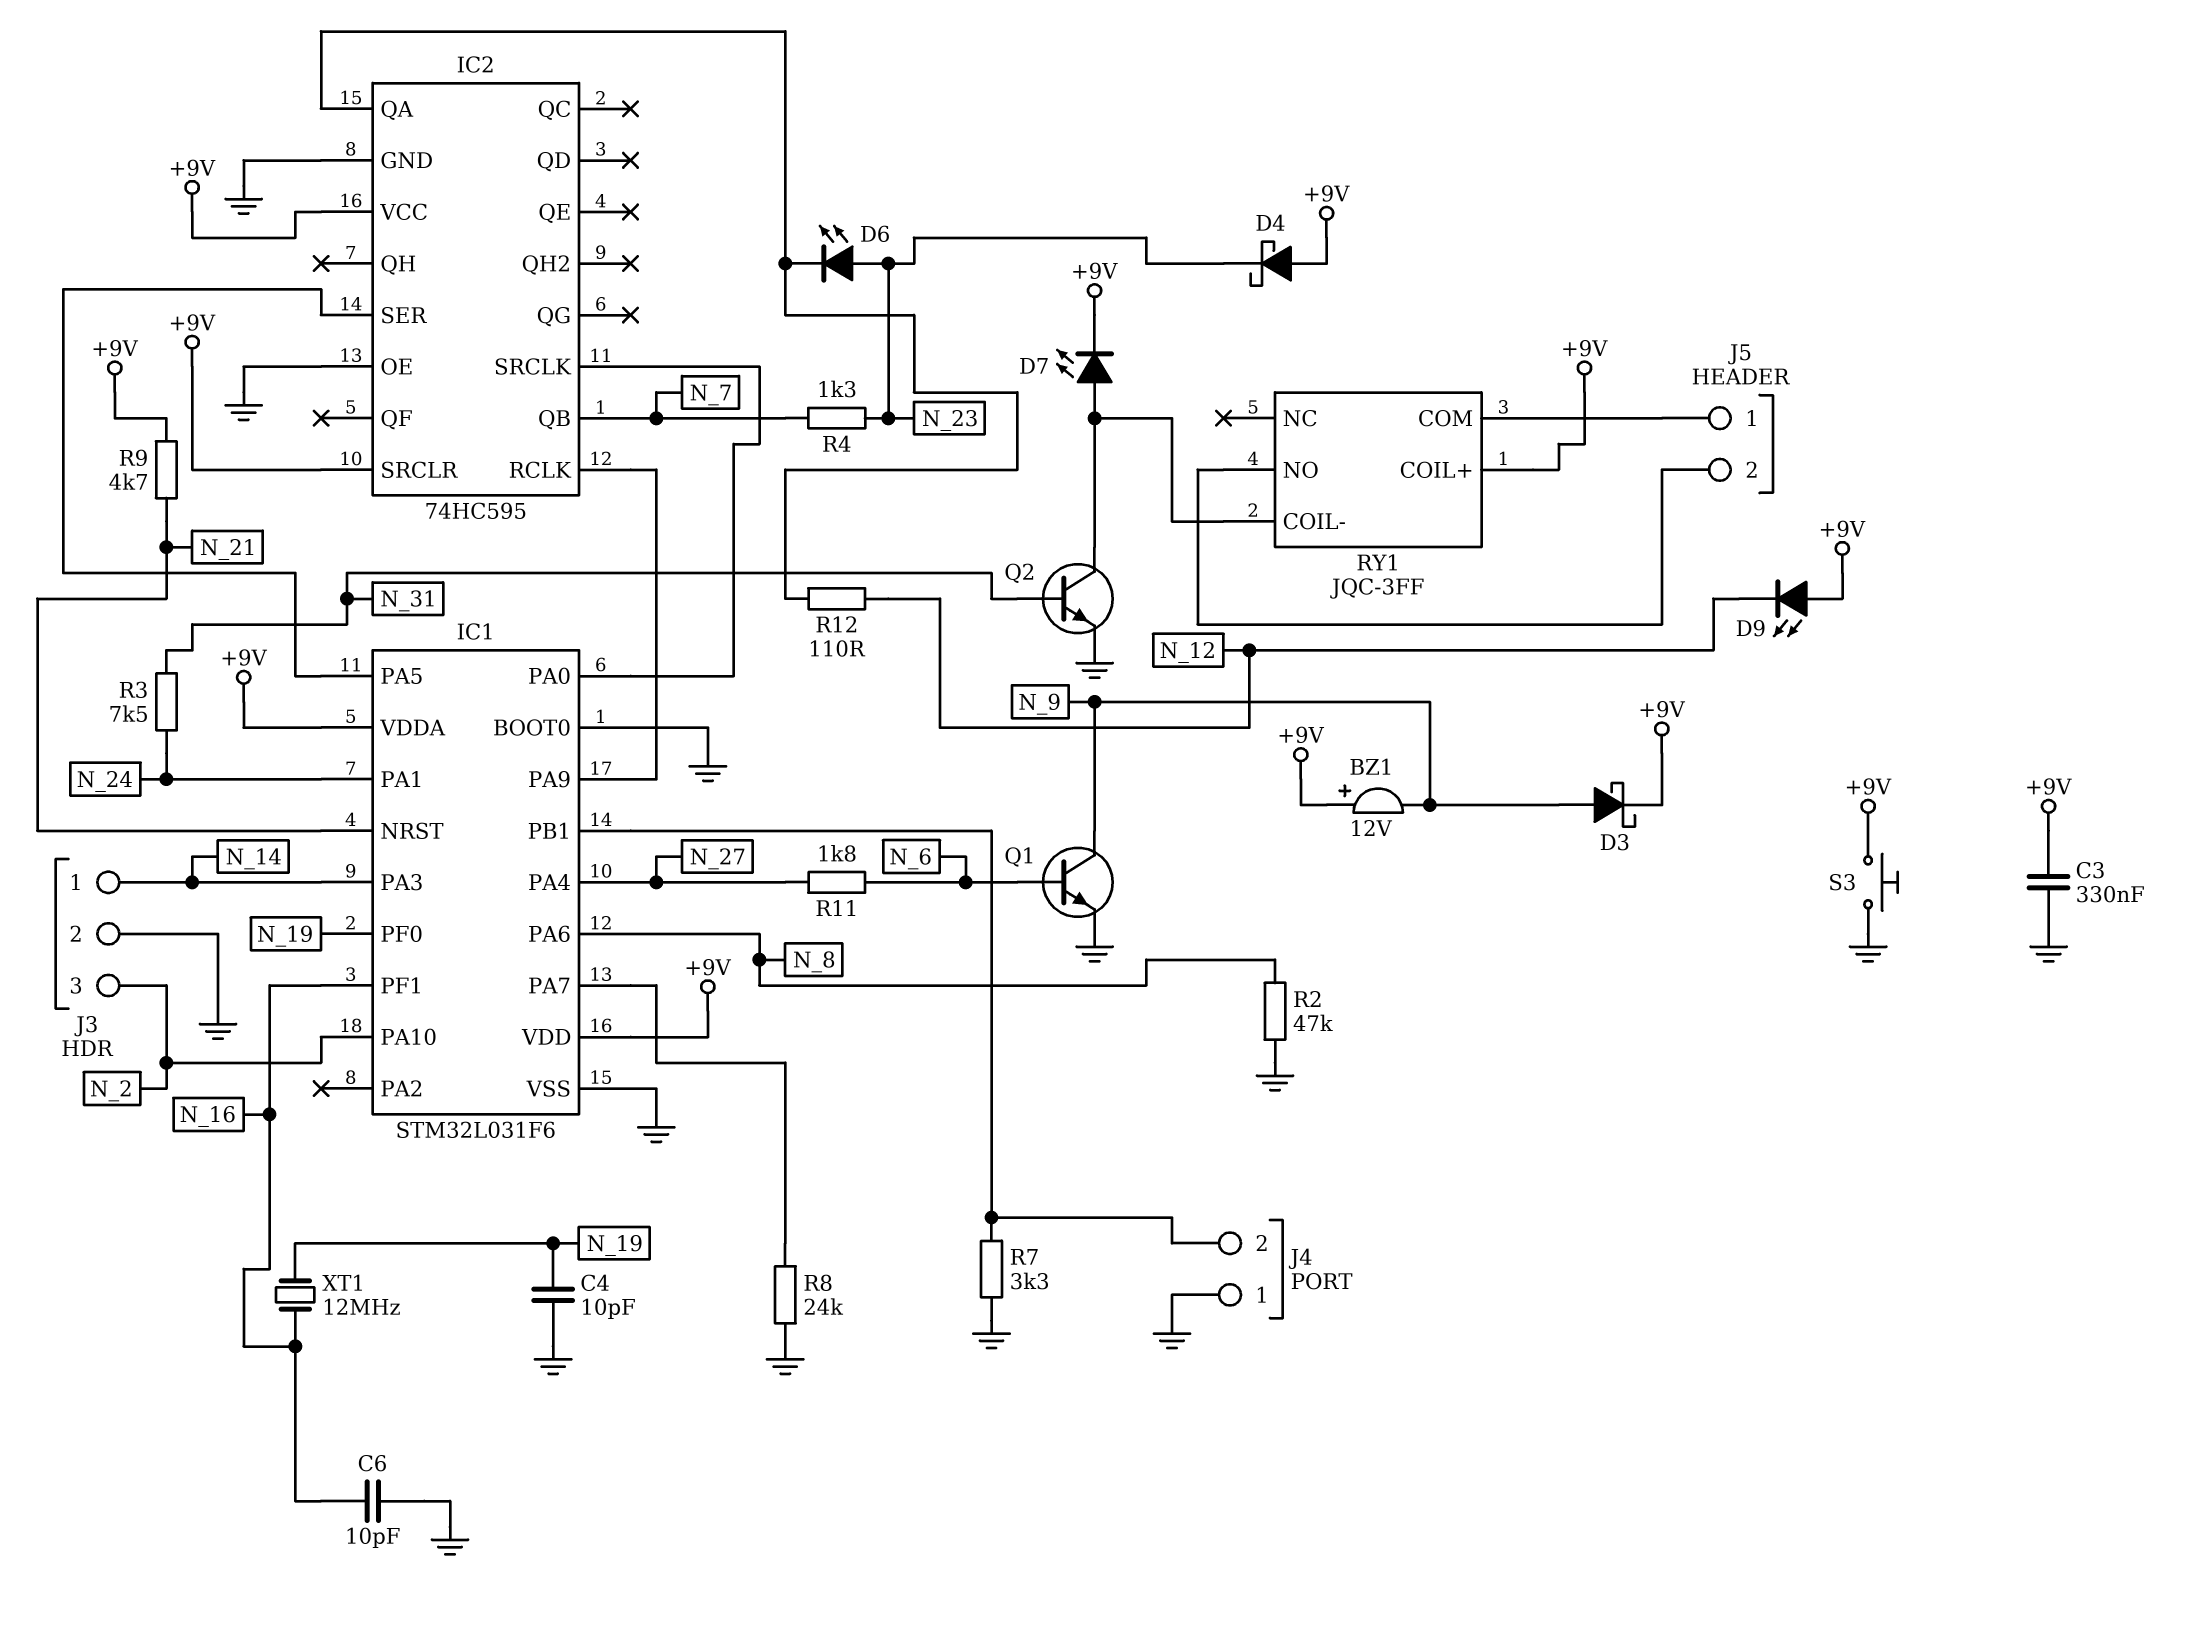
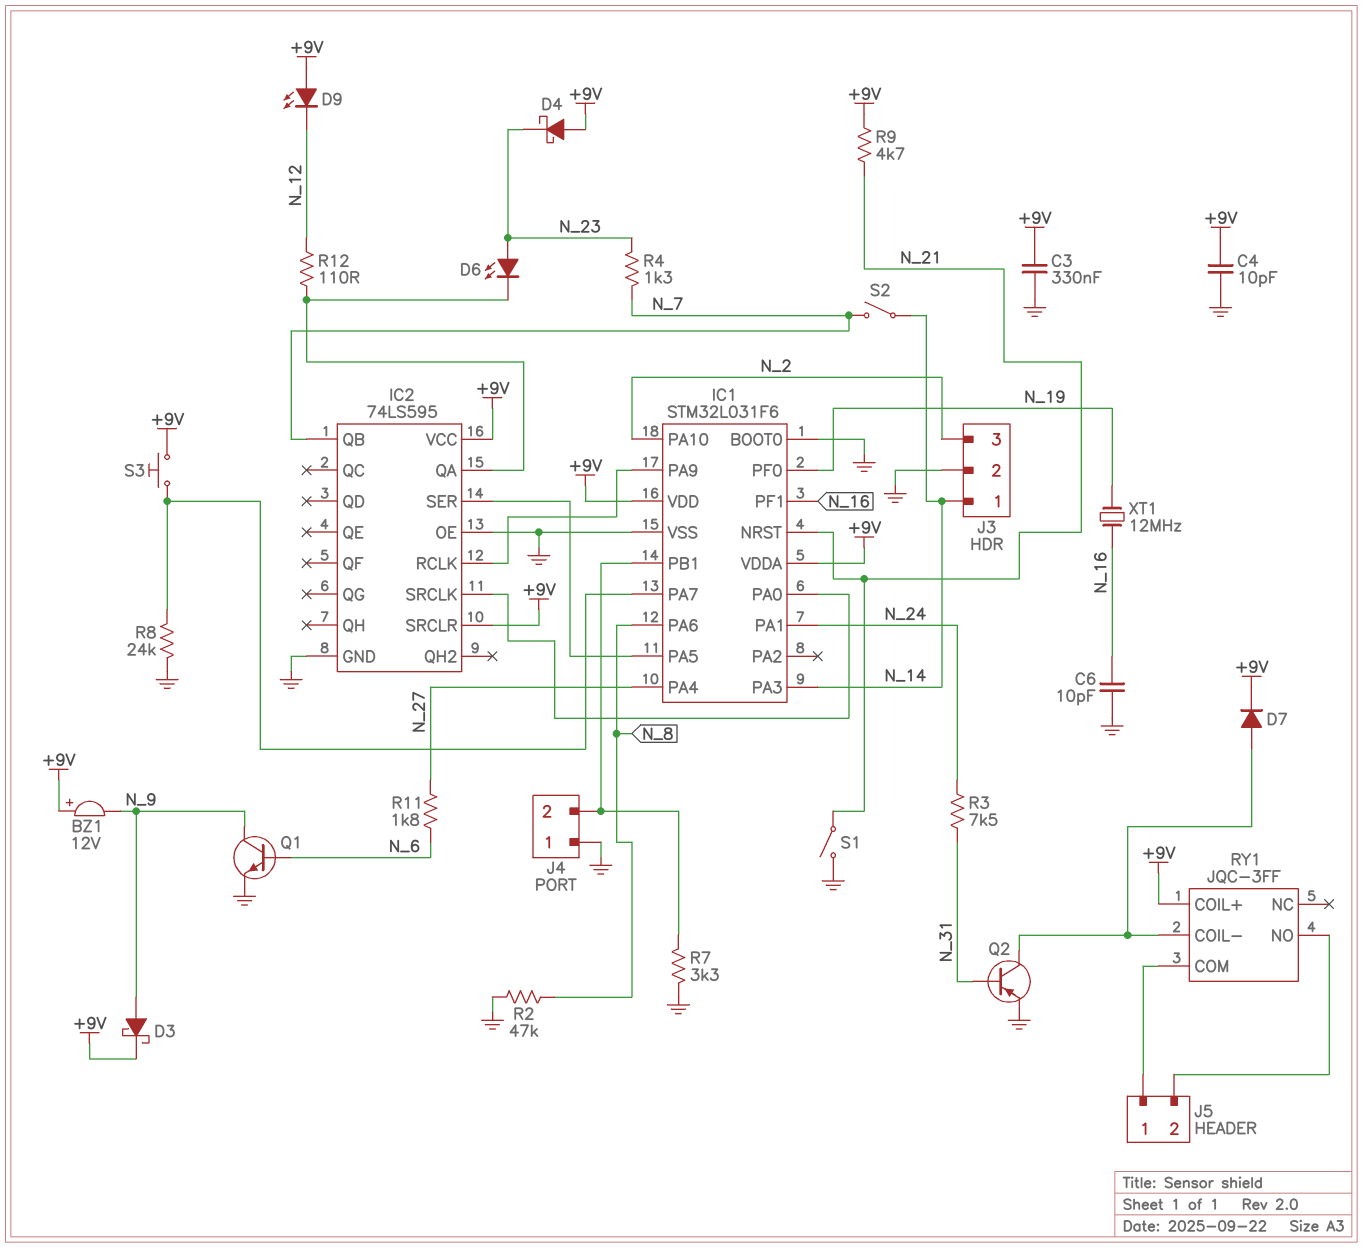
C4: 10pF (GND, N_19) -> 10pF (+9V, GND)
D7: LED (A RY1/COIL-, K +9V) -> diode (A RY1/COIL-, K +9V)
IC2: 74HC595 -> 74LS595
Q2: NPN (B N_31, C RY1/COIL-, E GND) -> PNP (B N_31, C RY1/COIL-, E GND)
S1: none -> switch (GND, N_21)
S2: none -> switch (N_7, N_14)
S3: button (+9V, GND) -> button (+9V, IC1/PA7)

